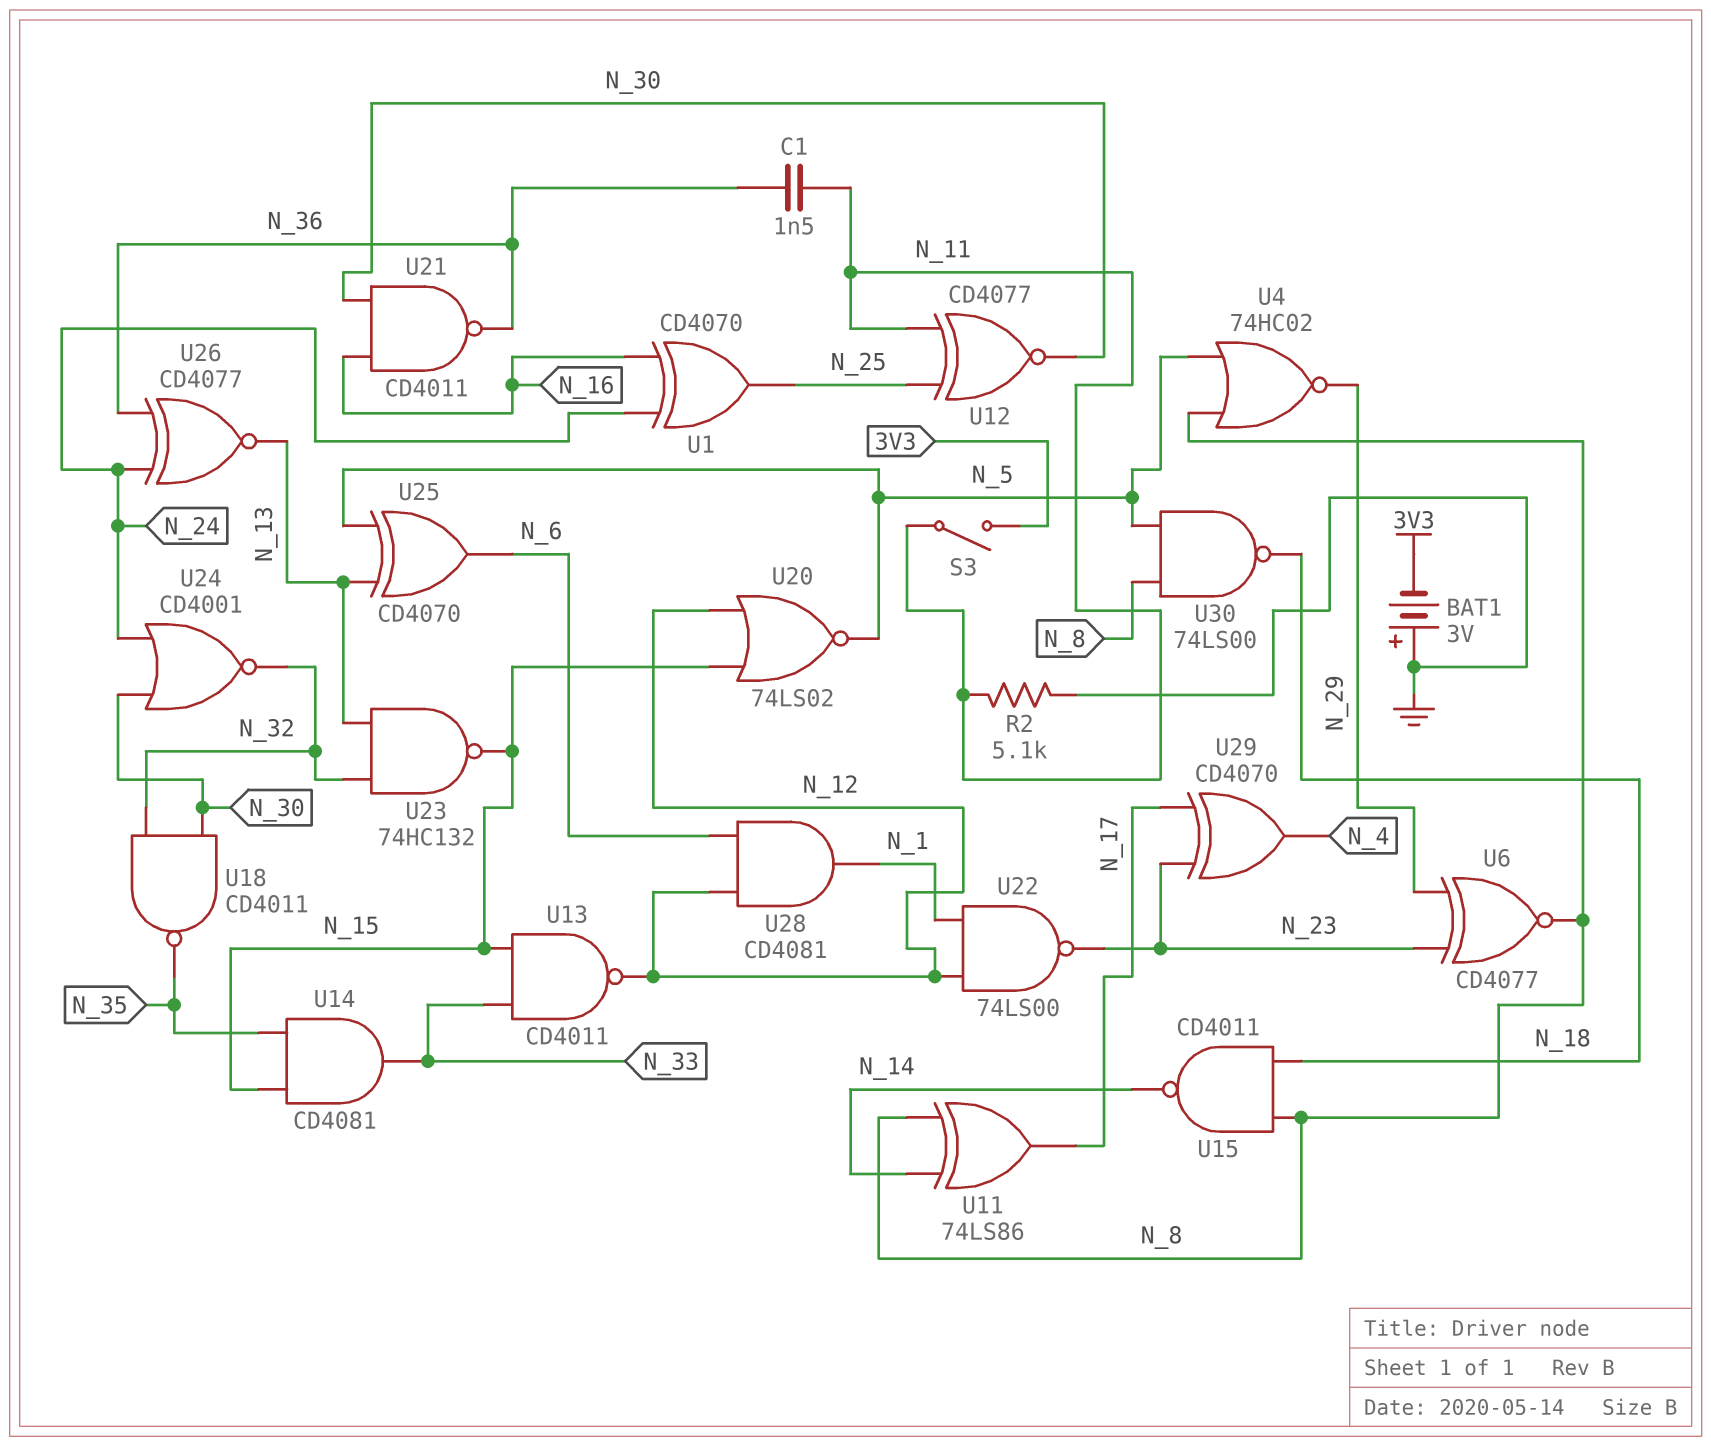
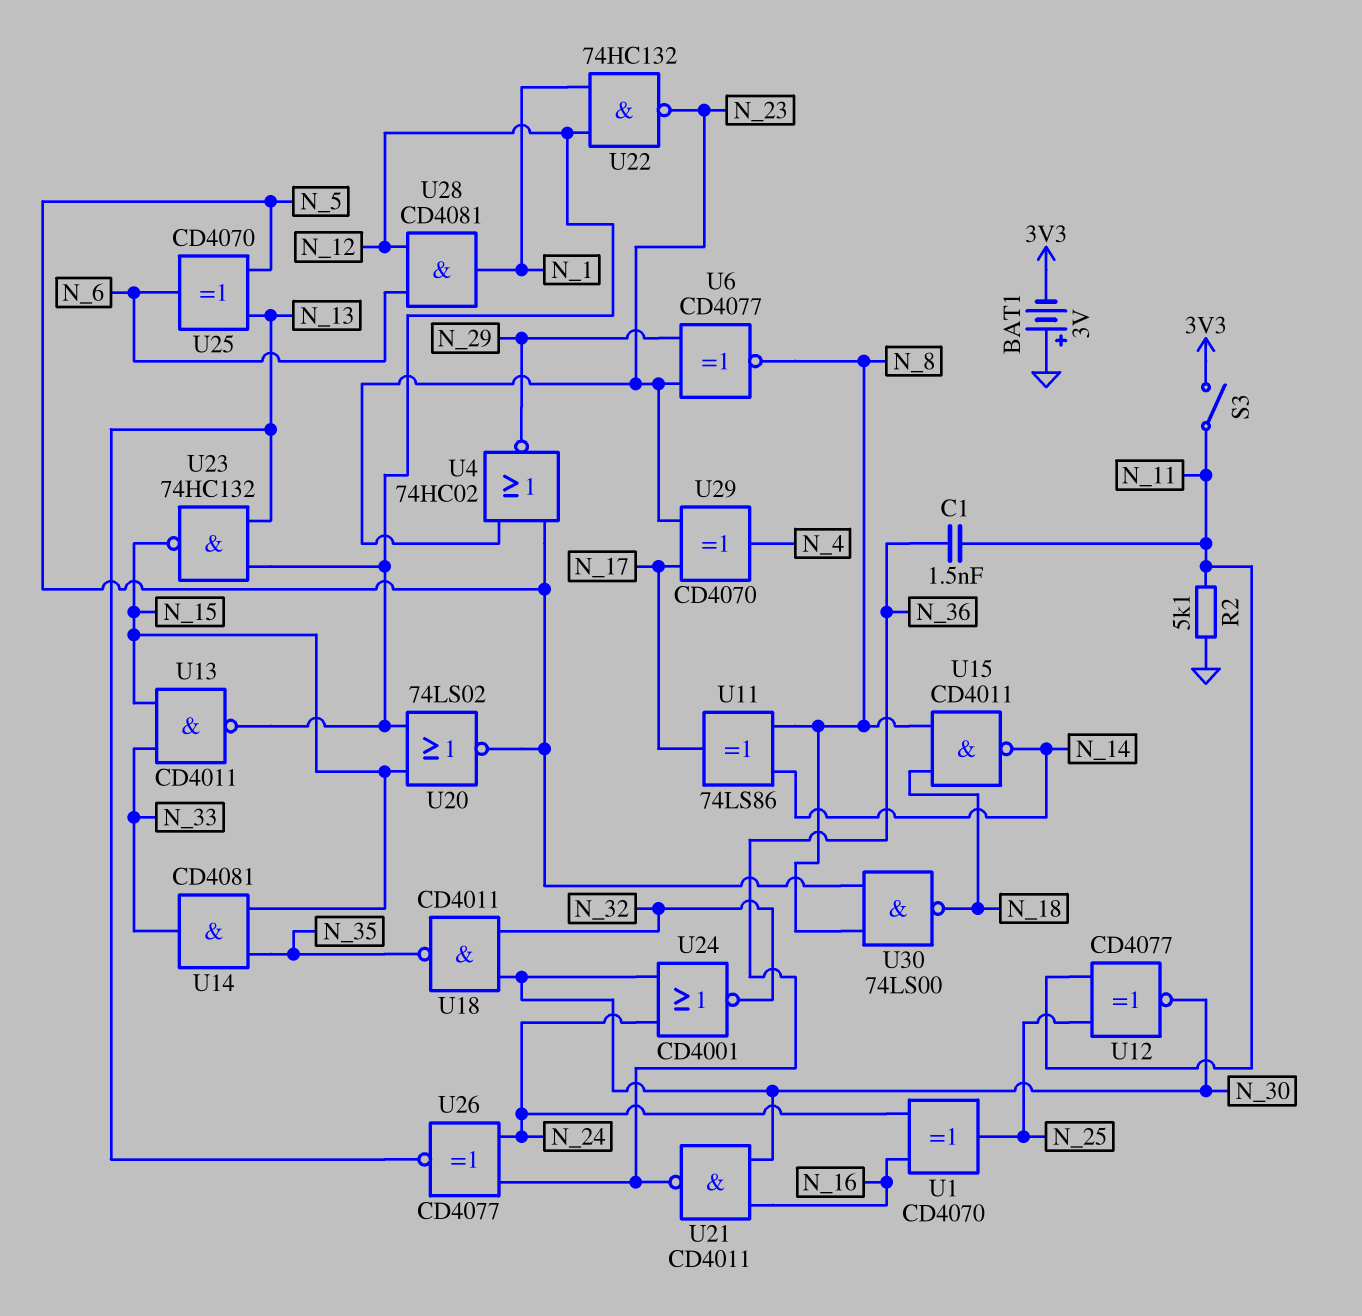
U4: NOR 74HC02 (in N_5, in N_8, out N_29) -> NOR 74HC02 (in N_5, in N_23, out N_29)
U22: NAND 74LS00 (in N_1, in N_12, out N_23) -> NAND 74HC132 (in N_1, in N_12, out N_23)
U23: NAND 74HC132 (in N_13, in N_32, out N_15) -> NAND 74HC132 (in N_12, in N_13, out N_15)

